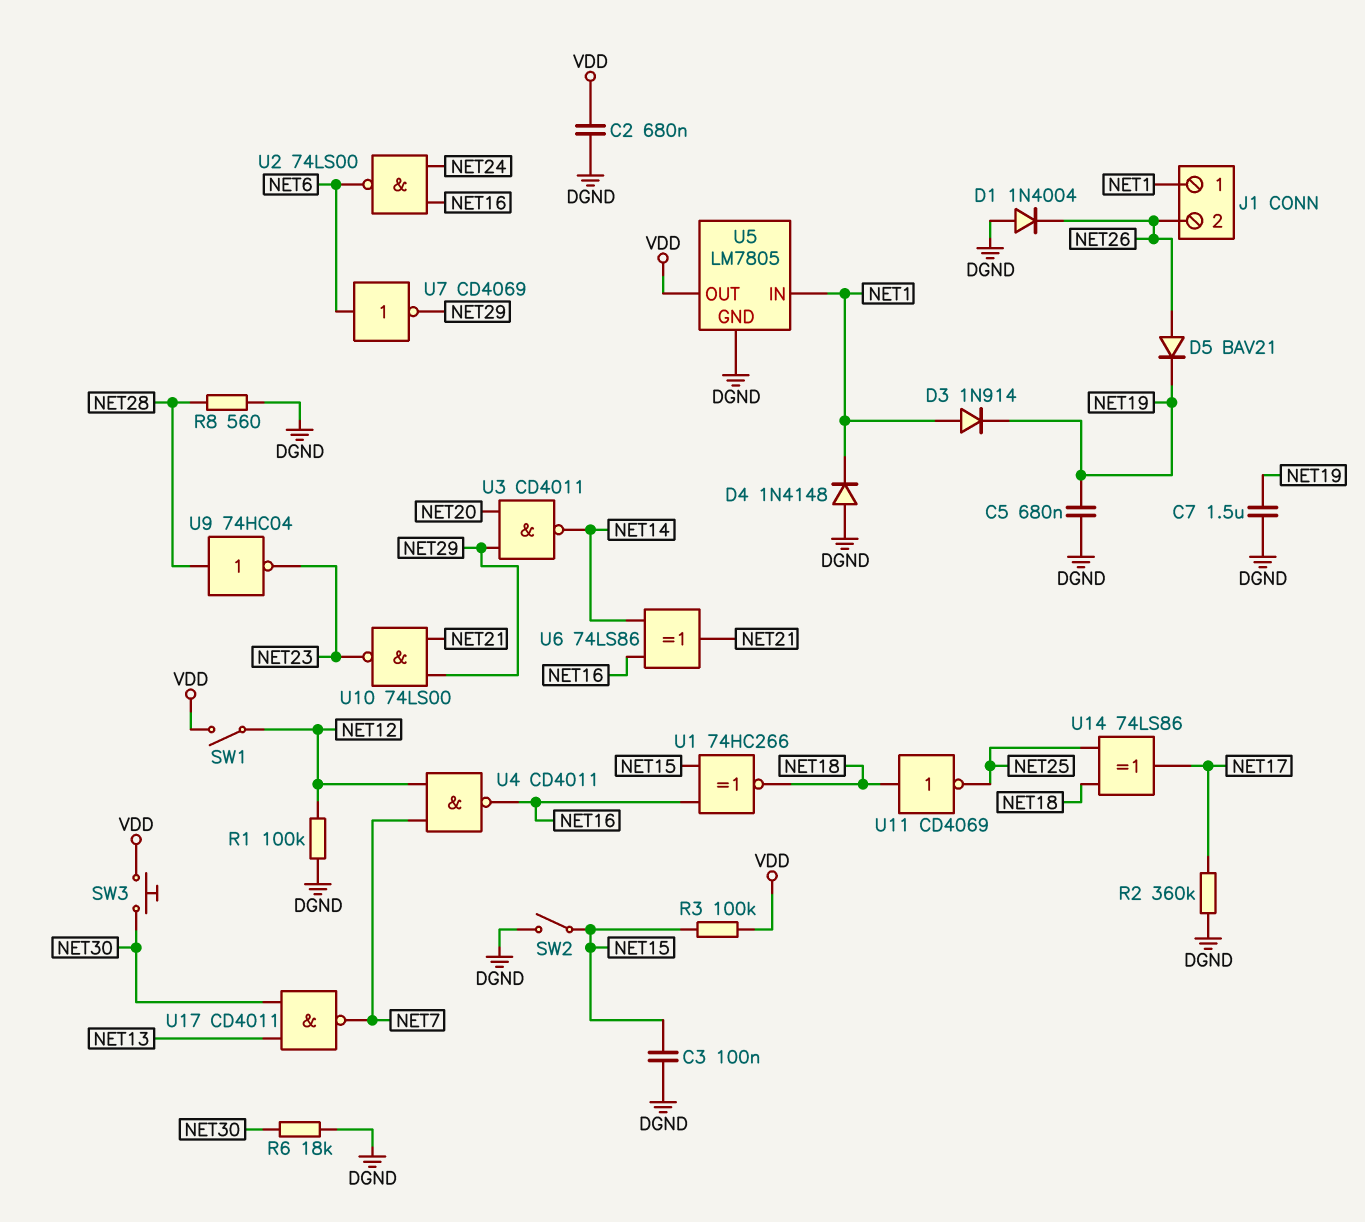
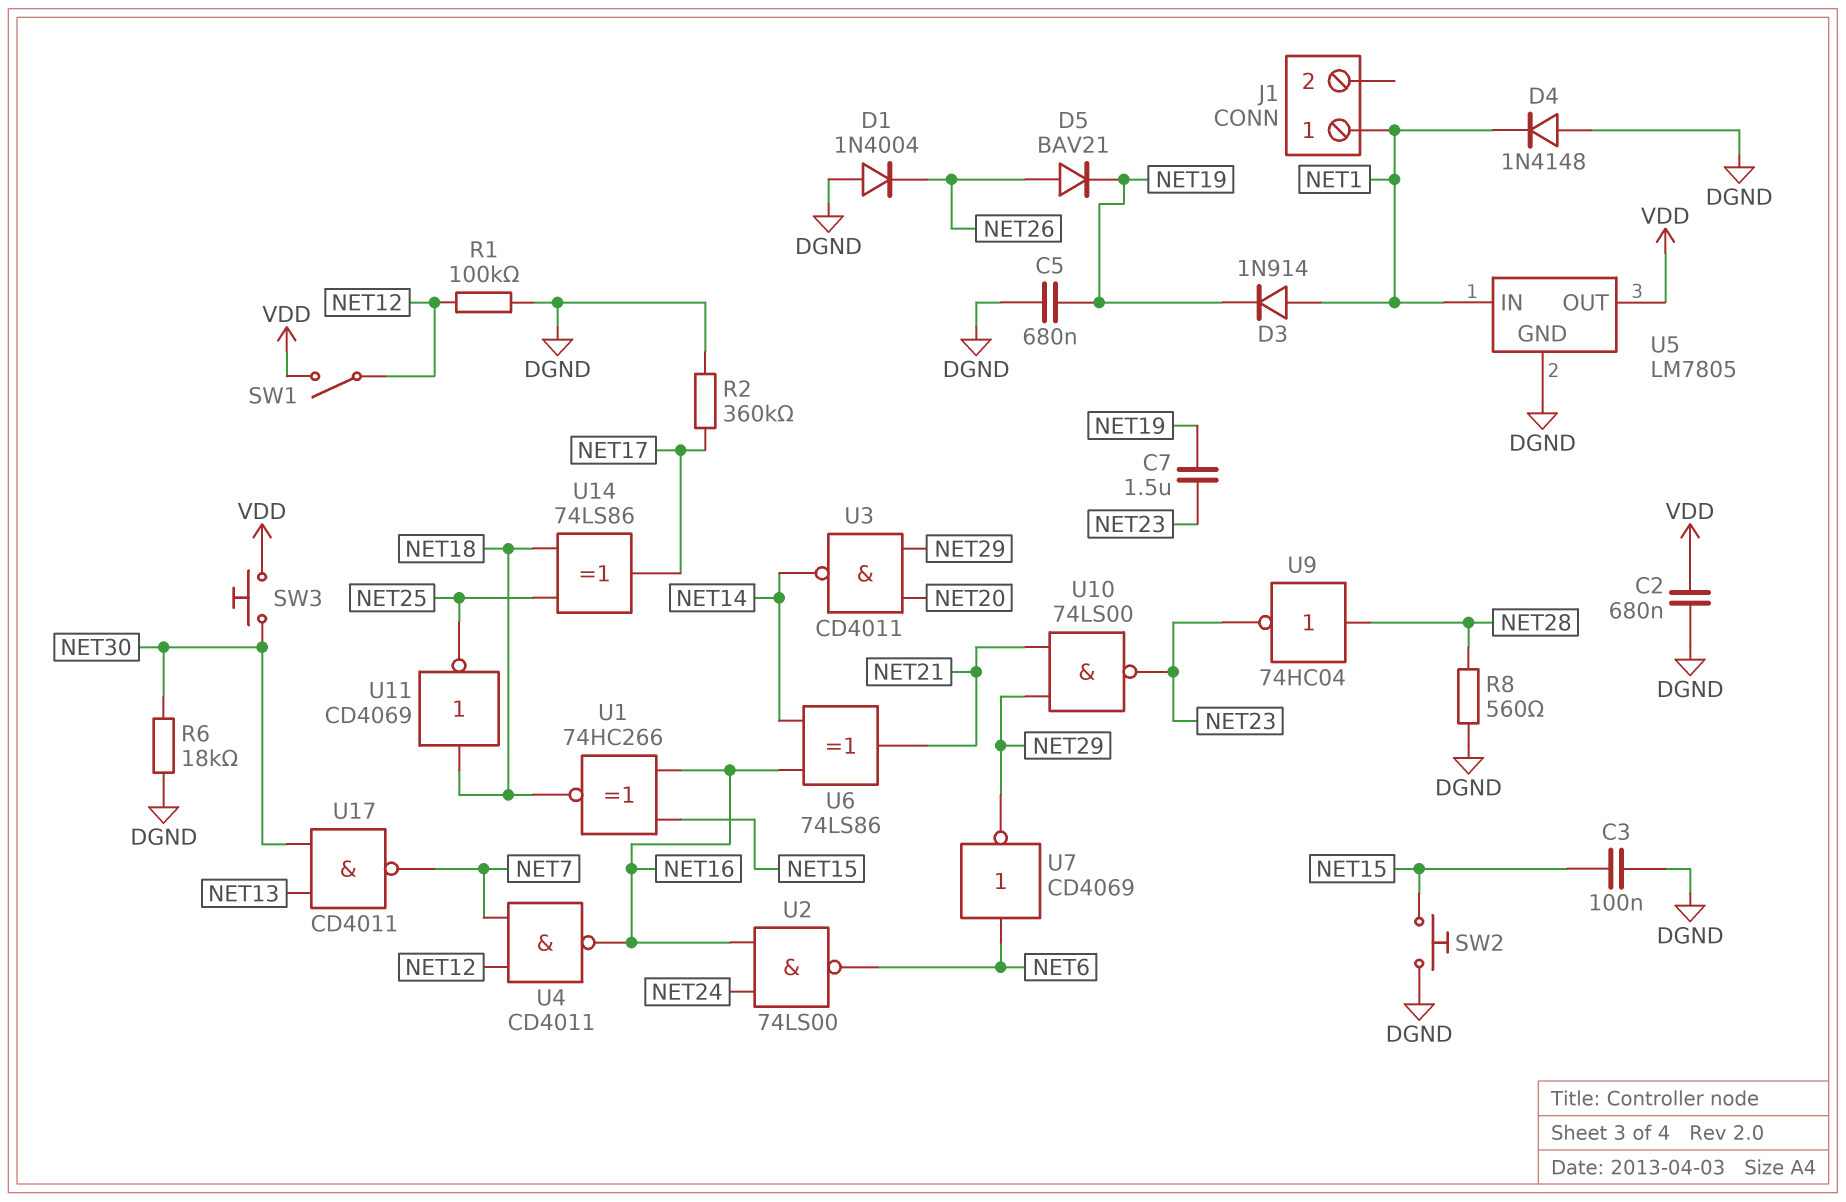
C7: 1.5uF (DGND, NET19) -> 1.5uF (NET19, NET23)
J1 pin 2: NET26 -> none
R3: 100k (NET15, VDD) -> none
SW2: switch (DGND, NET15) -> button (DGND, NET15)

